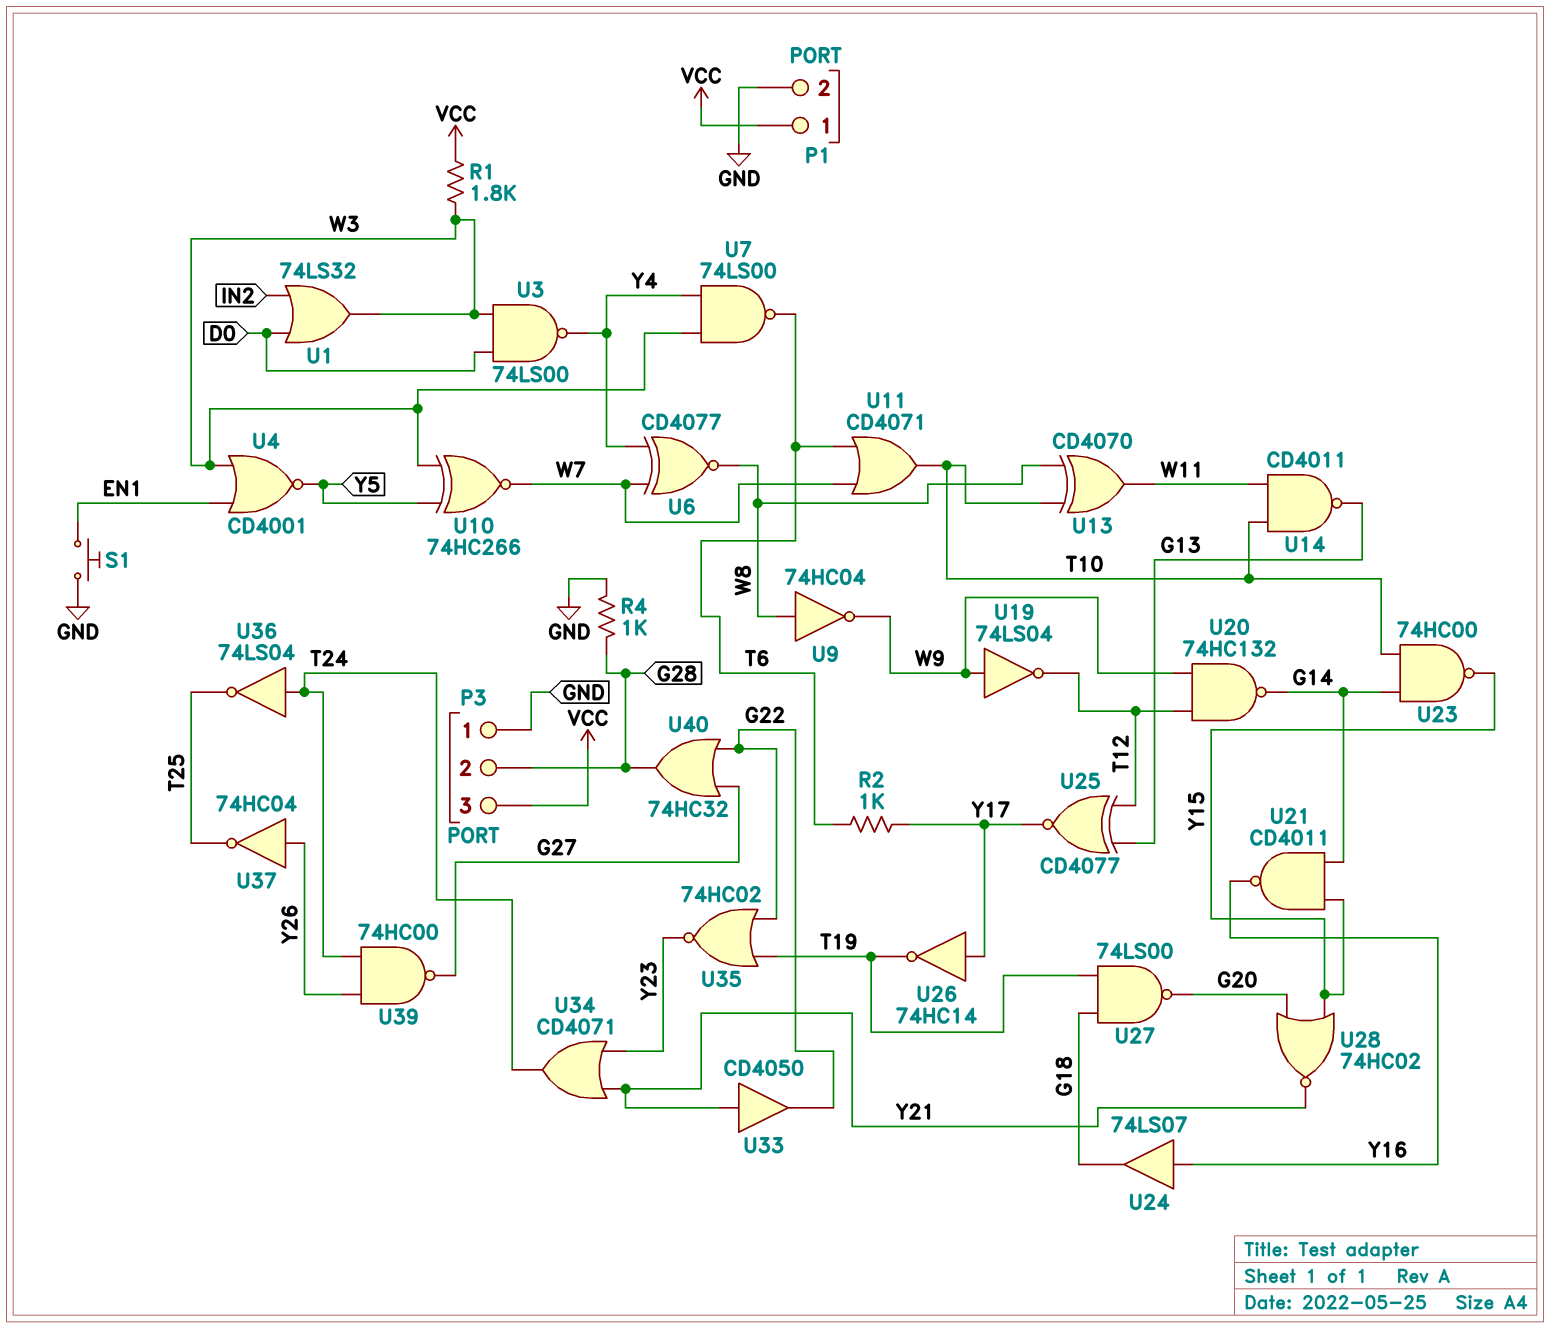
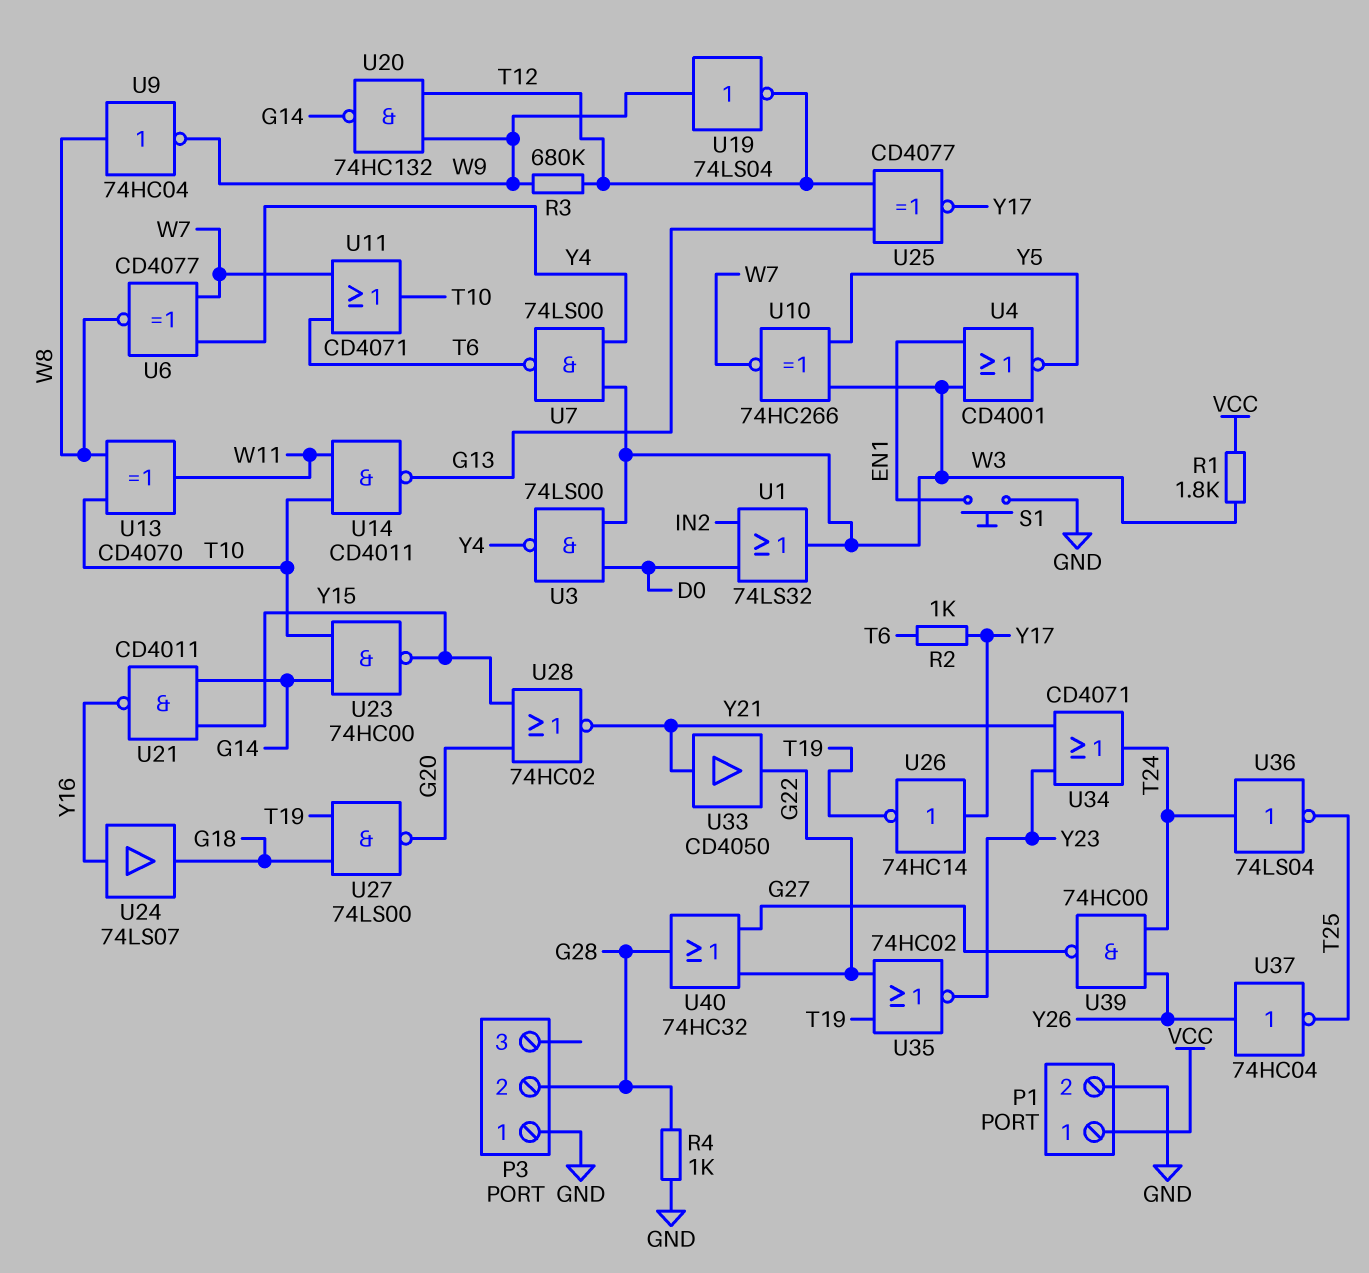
P3 pin 3: VCC -> none
R3: none -> 680k (T12, W9)

